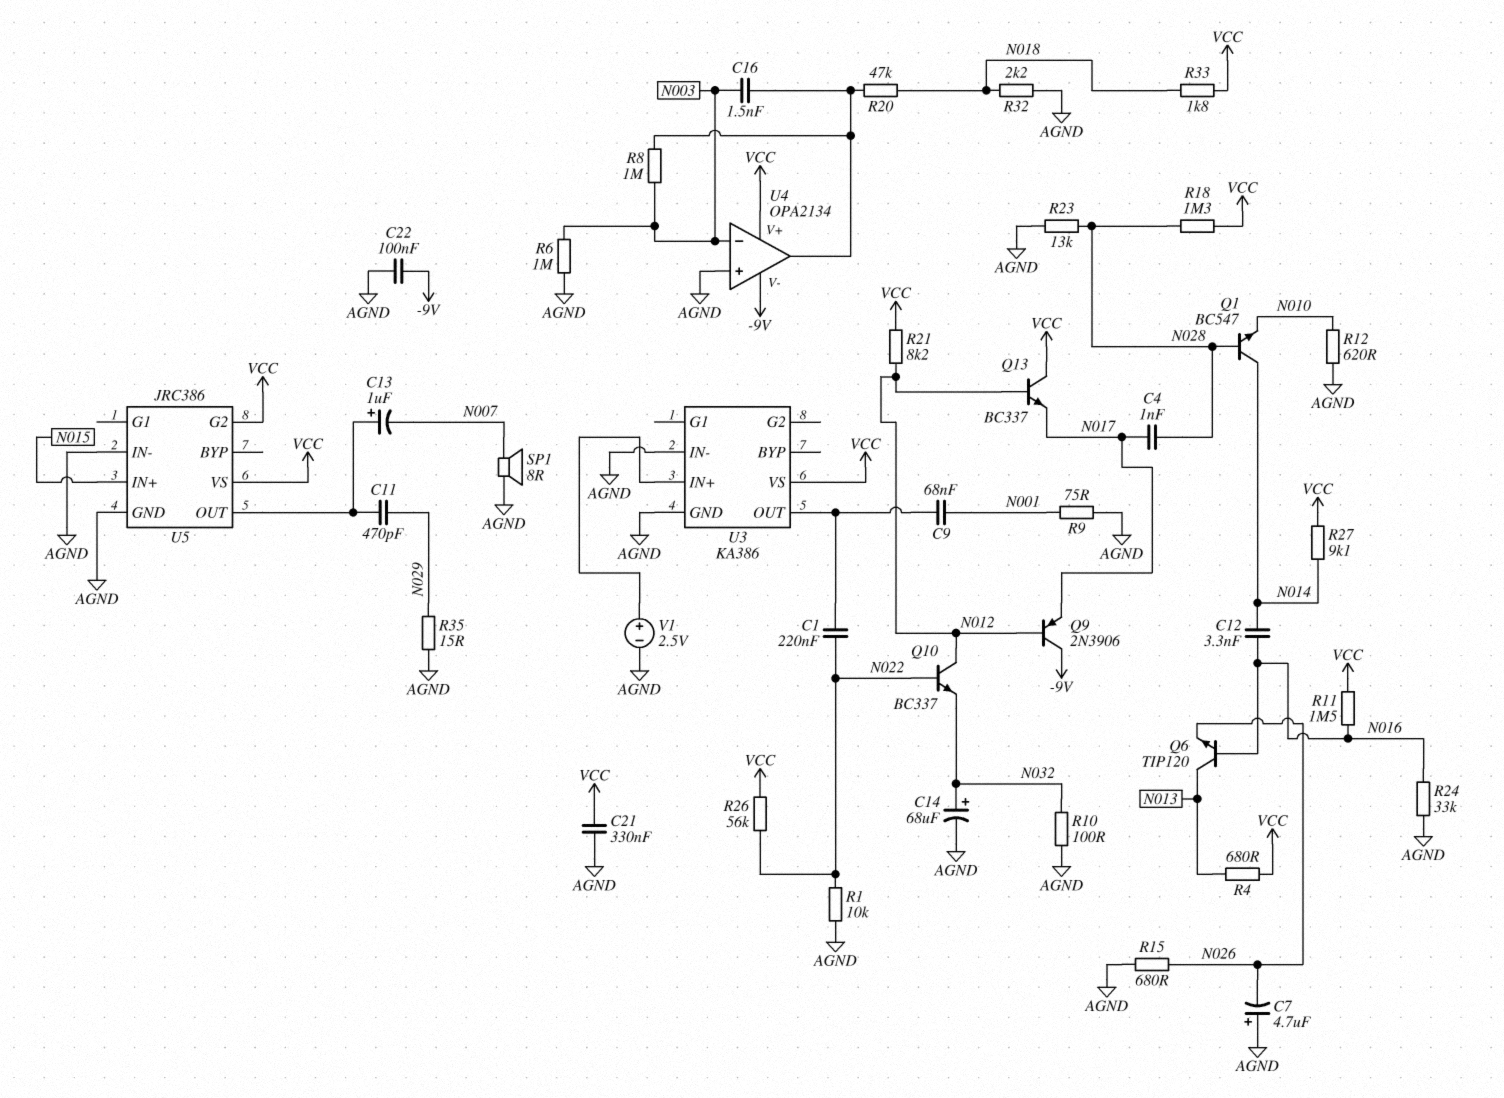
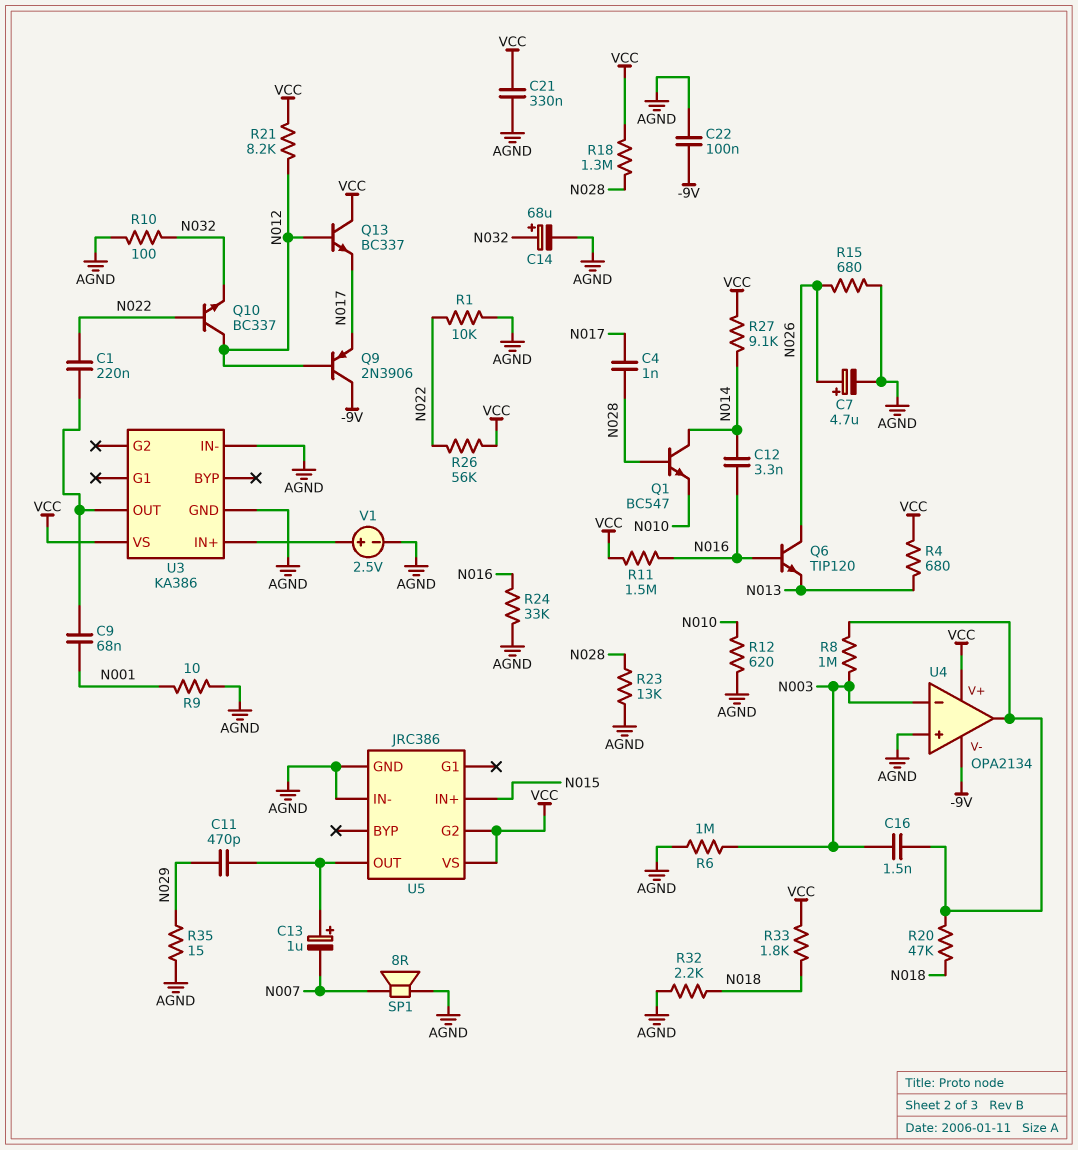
C7: 4.7uF (plus AGND, minus N026) -> 4.7uF (plus N026, minus AGND)
Q6: NPN TIP120 (B N016, C N013, E N026) -> NPN TIP120 (B N016, C N026, E N013)
R9: 75 (AGND, N001) -> 10 (AGND, N001)

